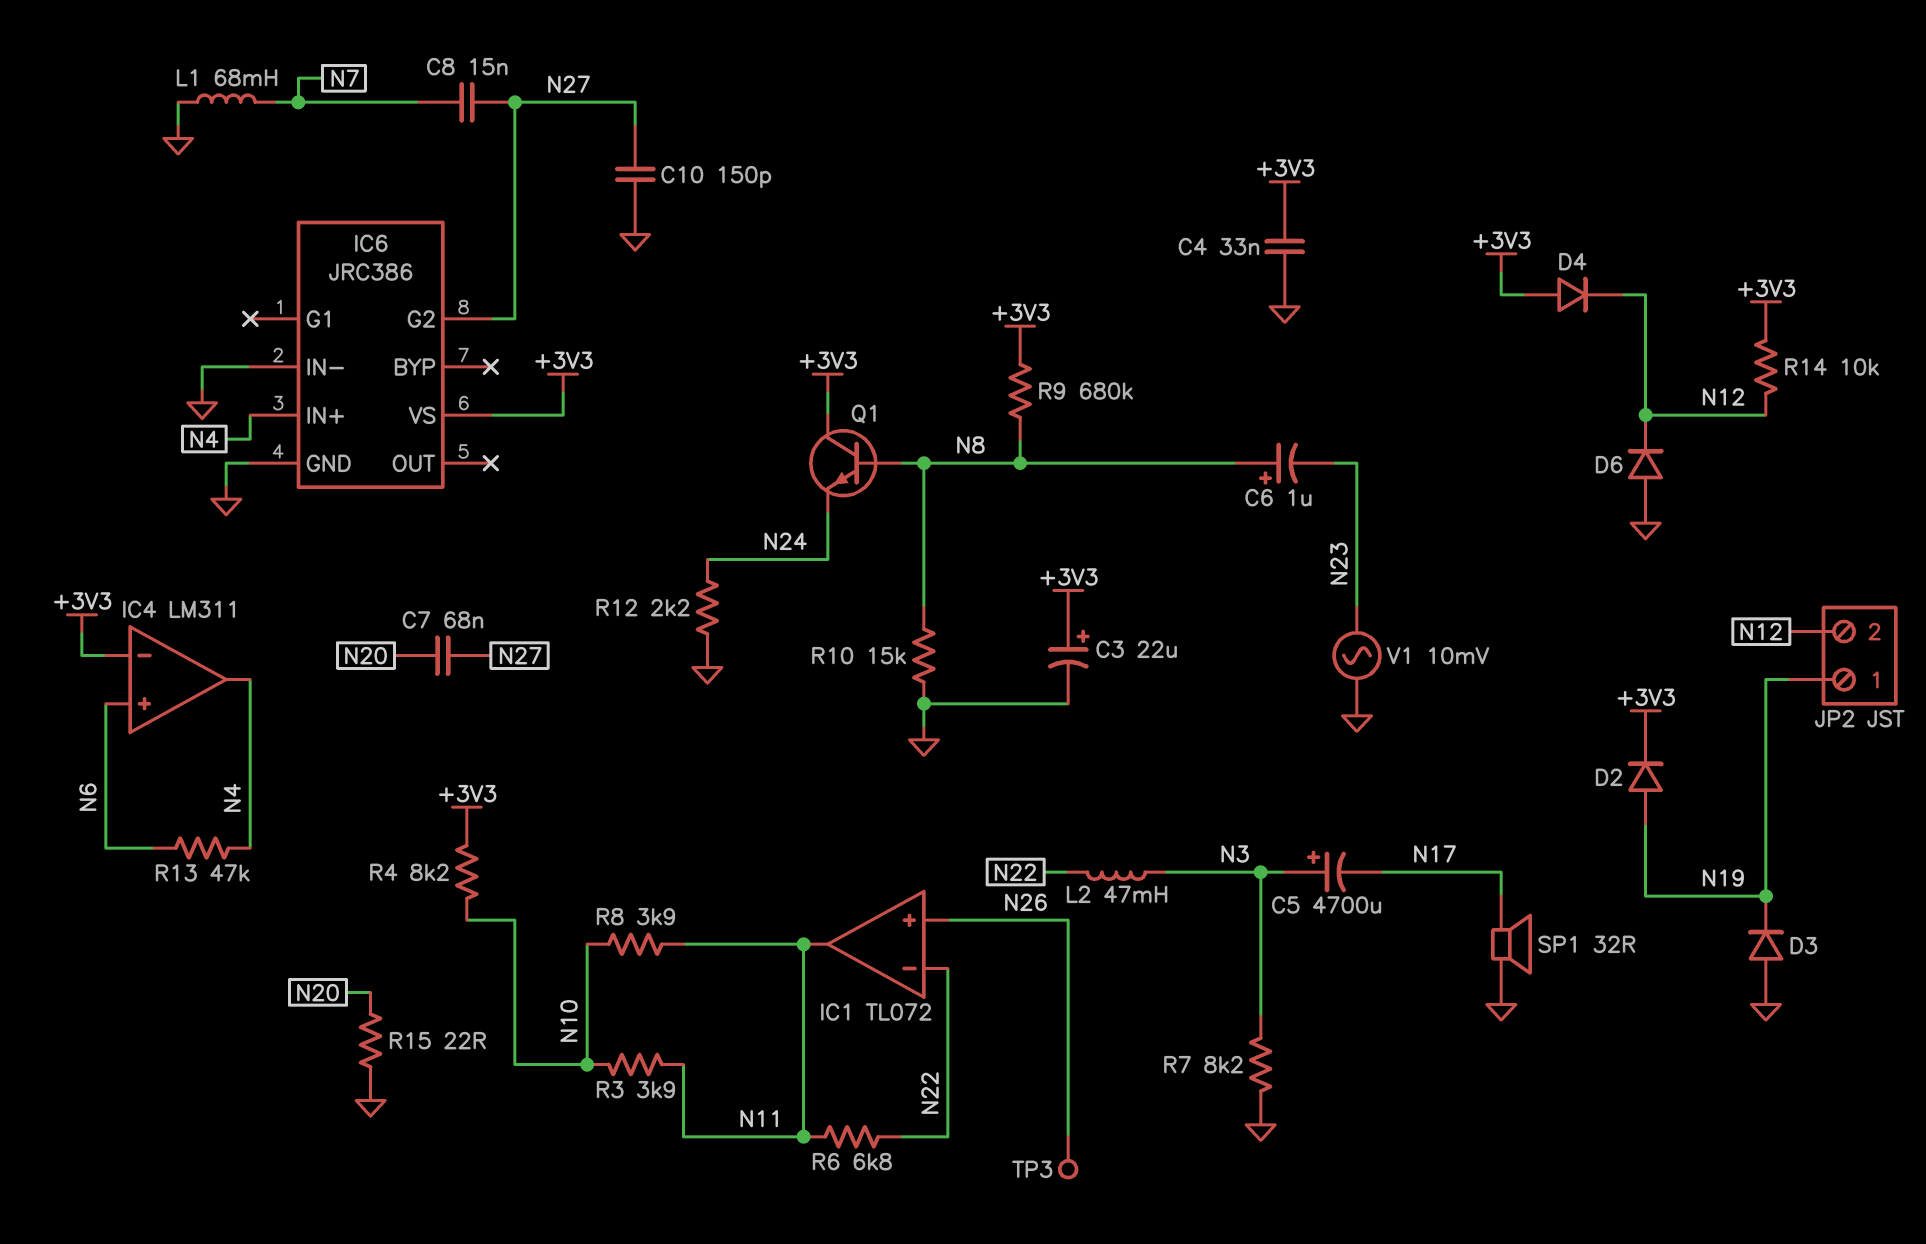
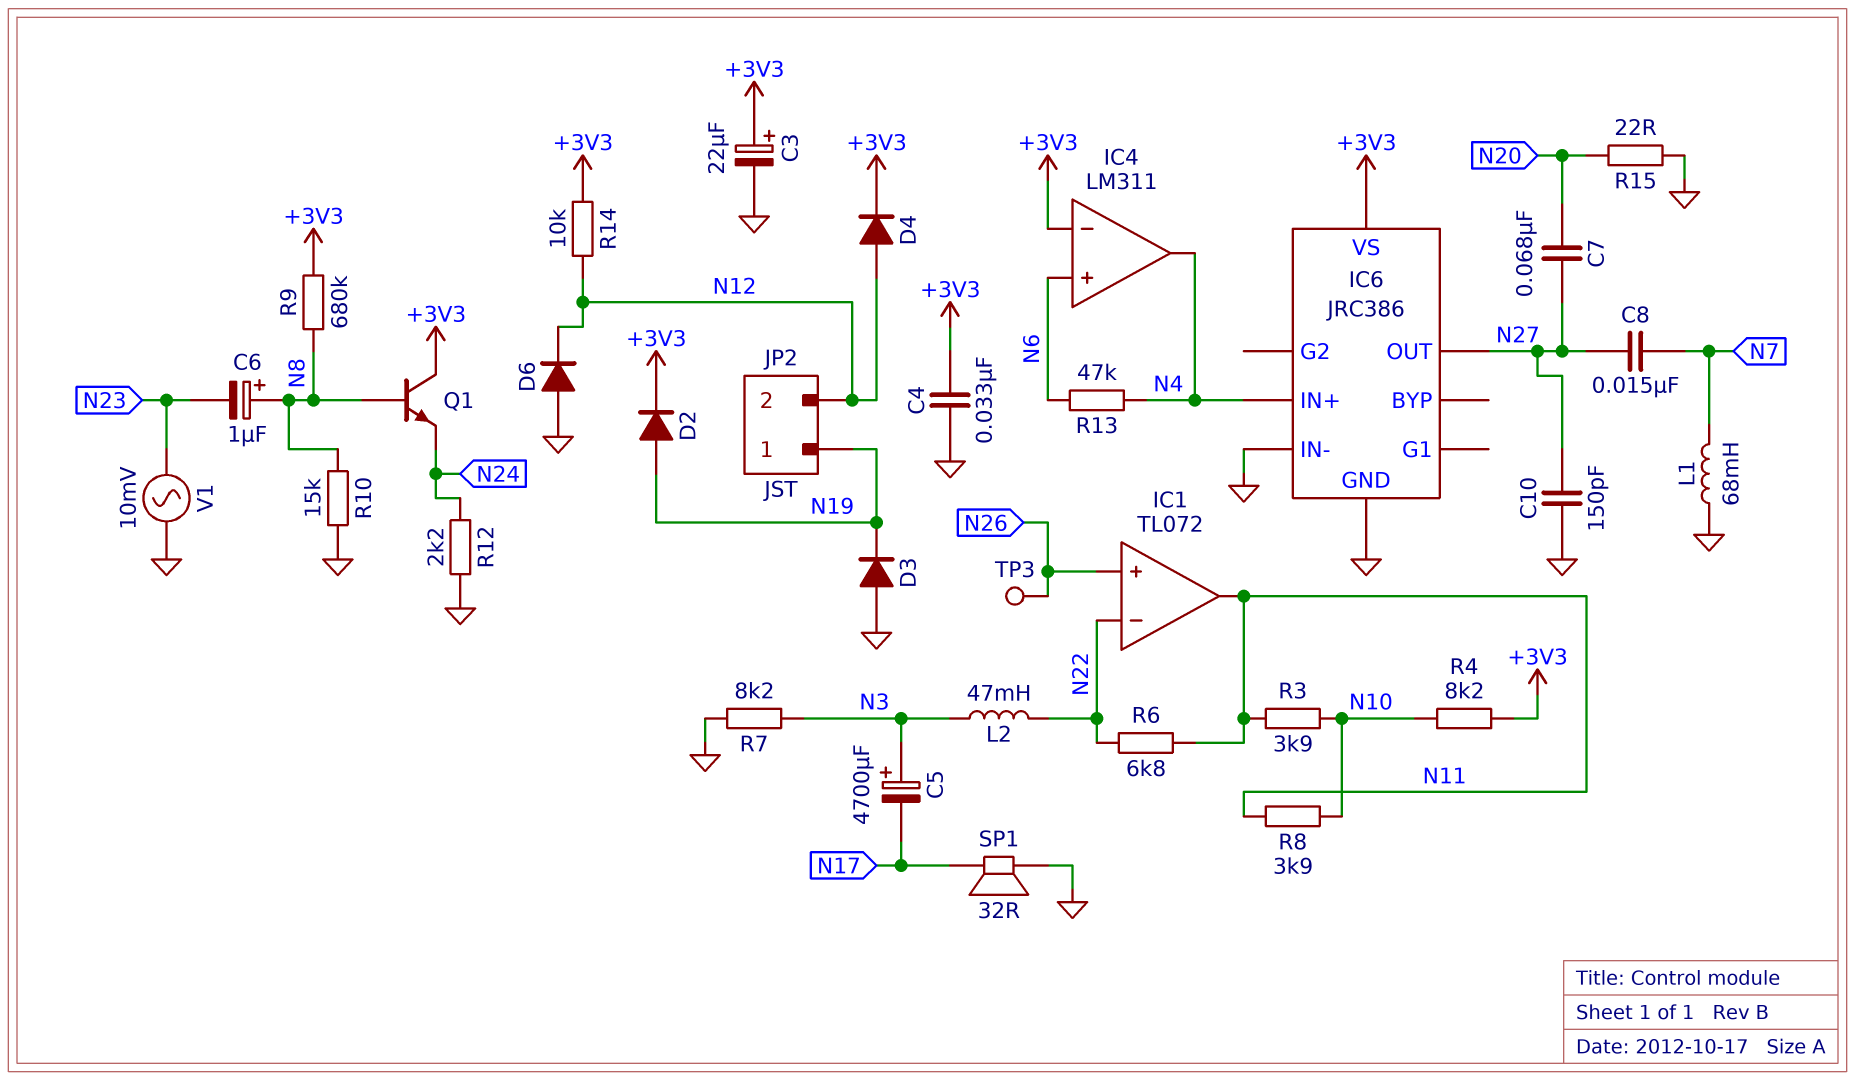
D4: diode (A +3V3, K N12) -> diode (A N12, K +3V3)
IC6 pin G2: N27 -> none
IC6 pin OUT: none -> N27

